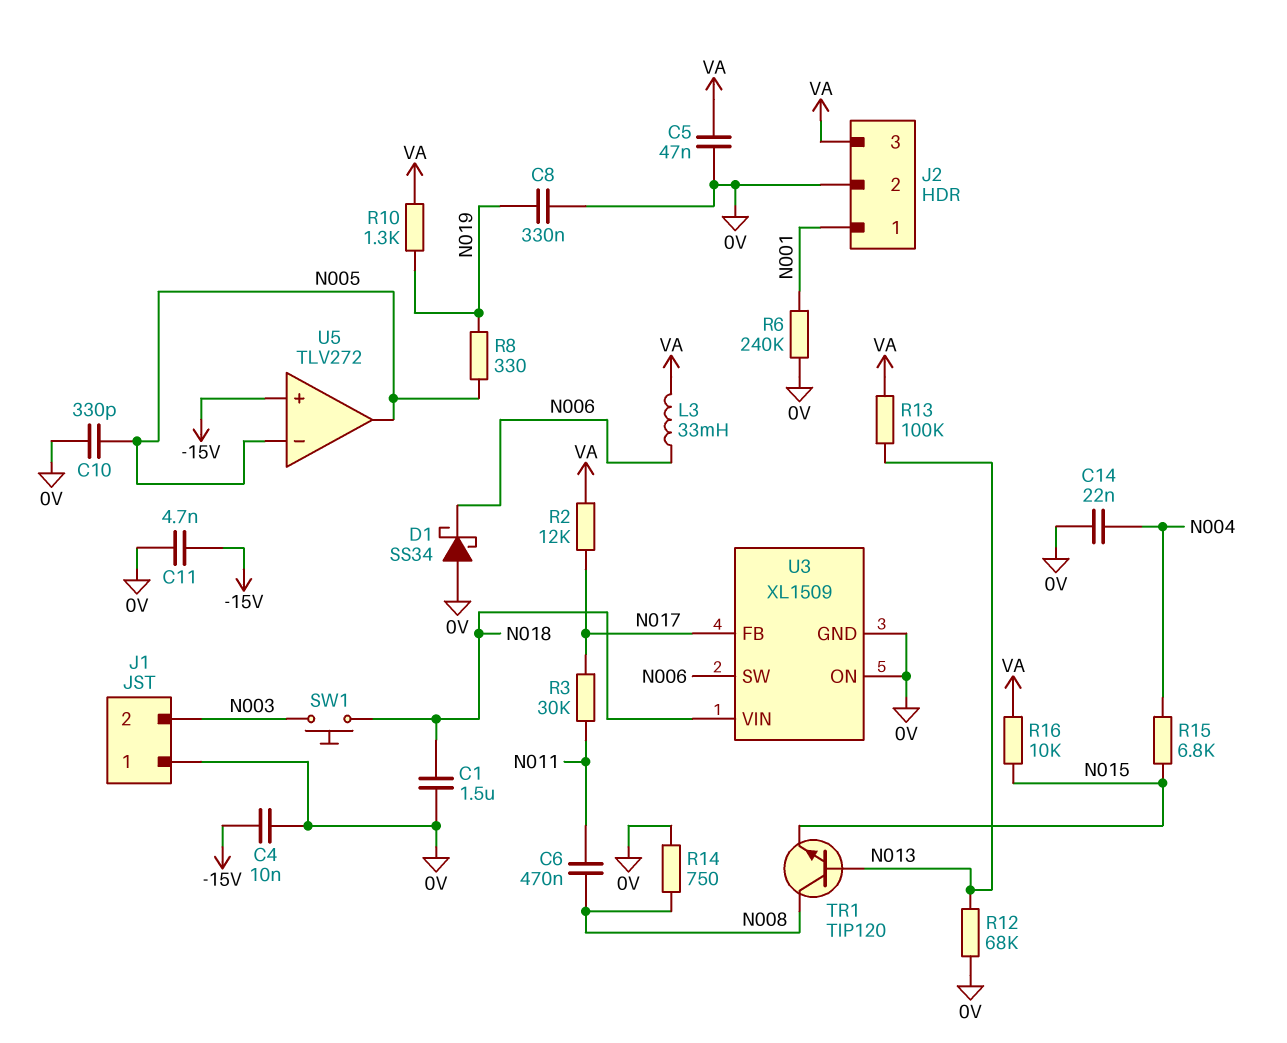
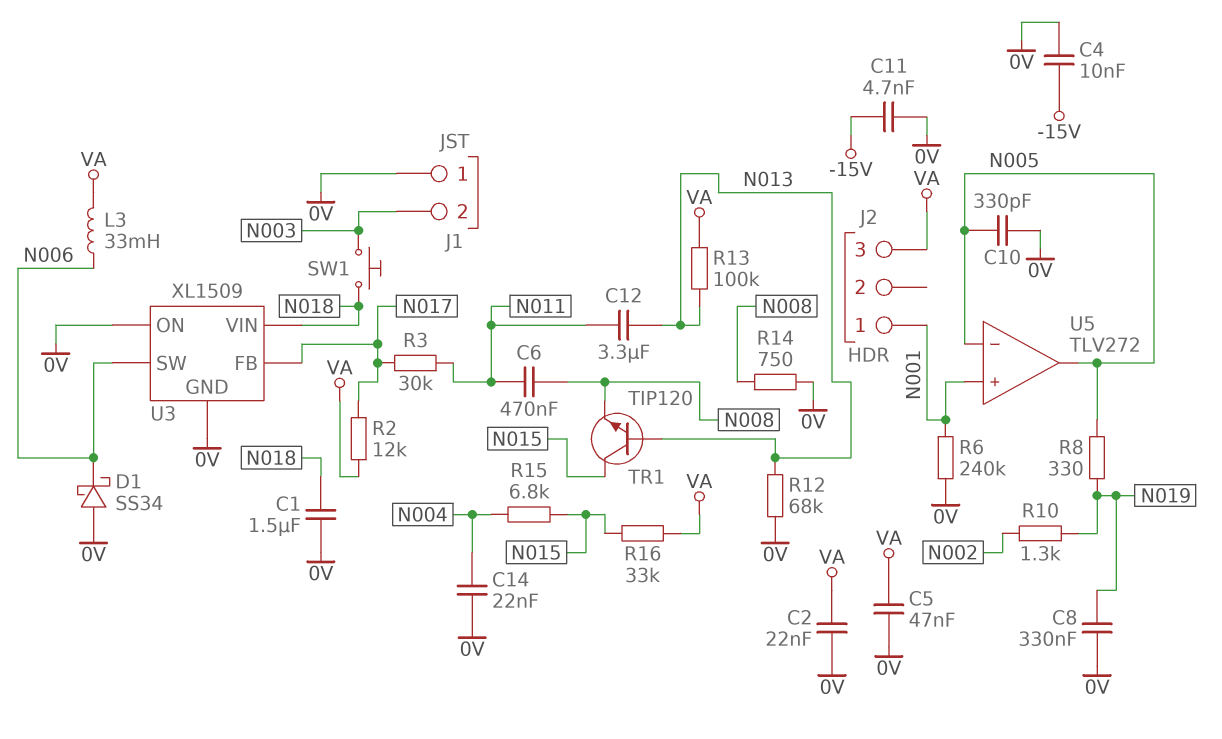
C2: none -> 22nF (0V, VA)
C12: none -> 3.3uF (N011, N013)
J2 pin 2: 0V -> none
R10: 1.3k (N019, VA) -> 1.3k (N002, N019)
R16: 10k (N015, VA) -> 33k (N015, VA)
TR1: NPN TIP120 (B N013, C N008, E N015) -> NPN TIP120 (B N013, C N015, E N008)
U5 pin in+: -15V -> N001

